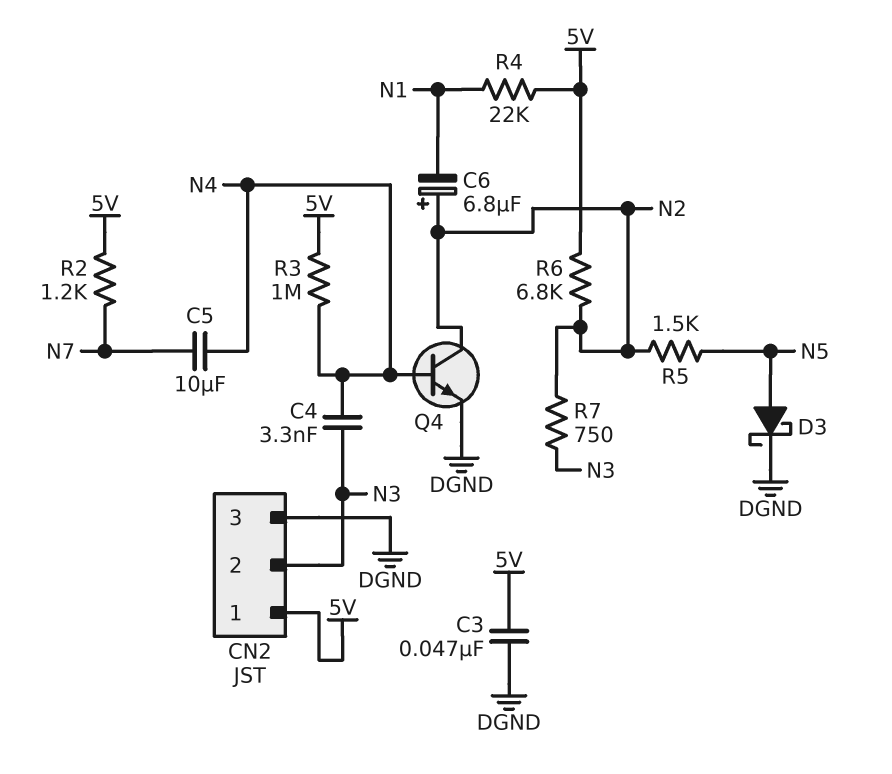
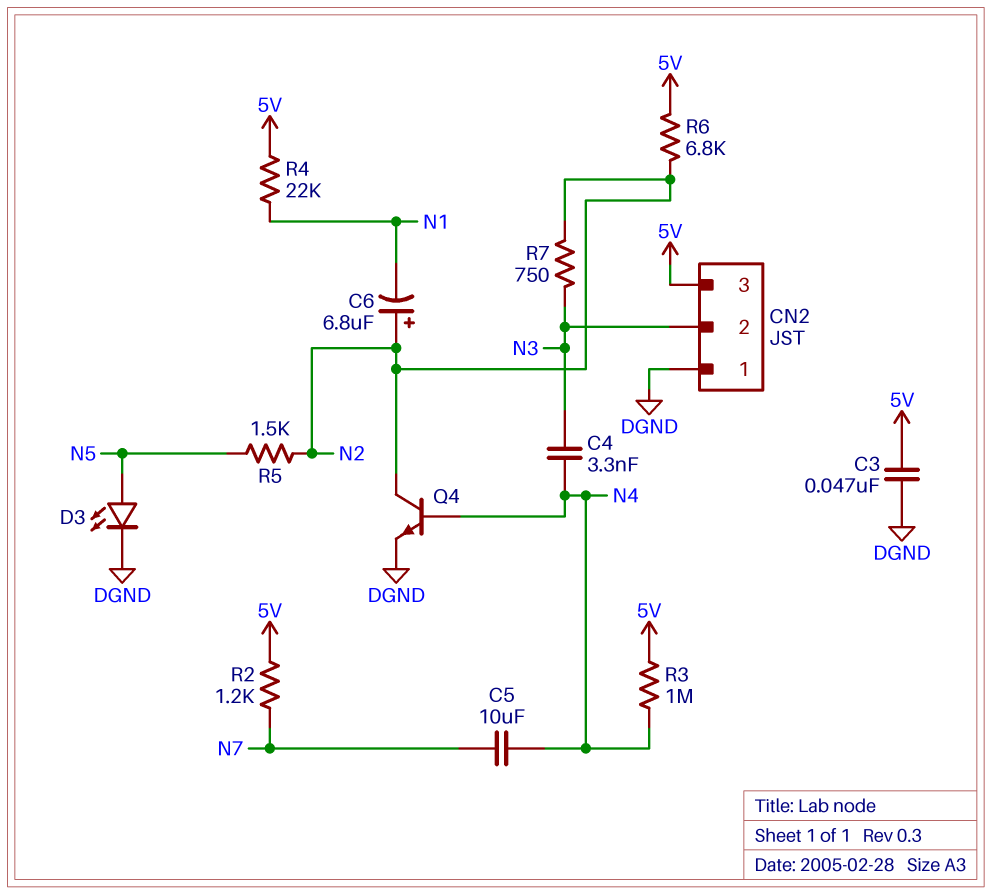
CN2 pin 1: 5V -> DGND
CN2 pin 3: DGND -> 5V
D3: schottky (A N5, K DGND) -> LED (A N5, K DGND)

